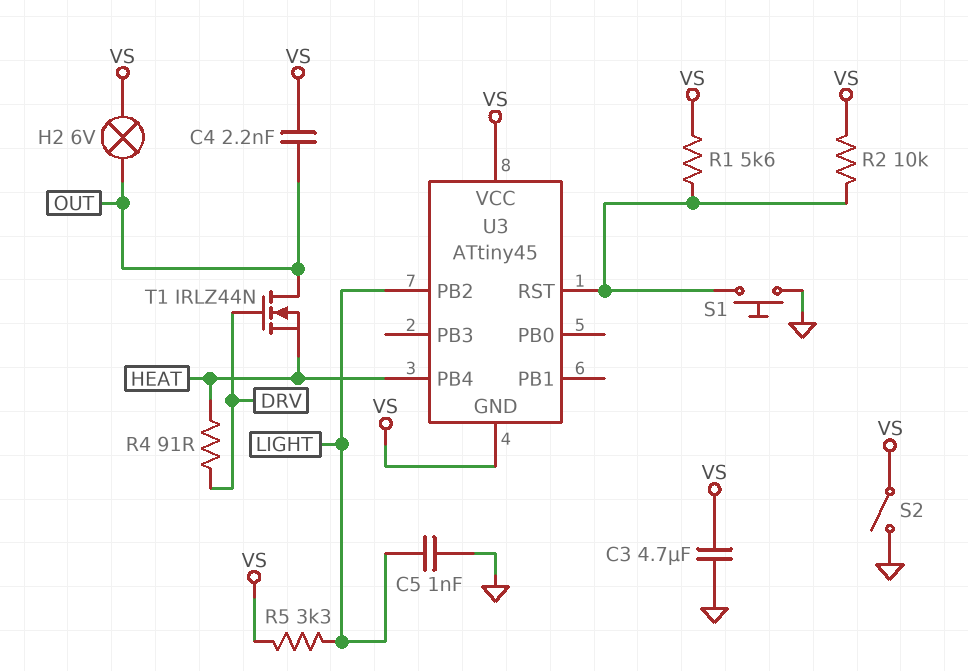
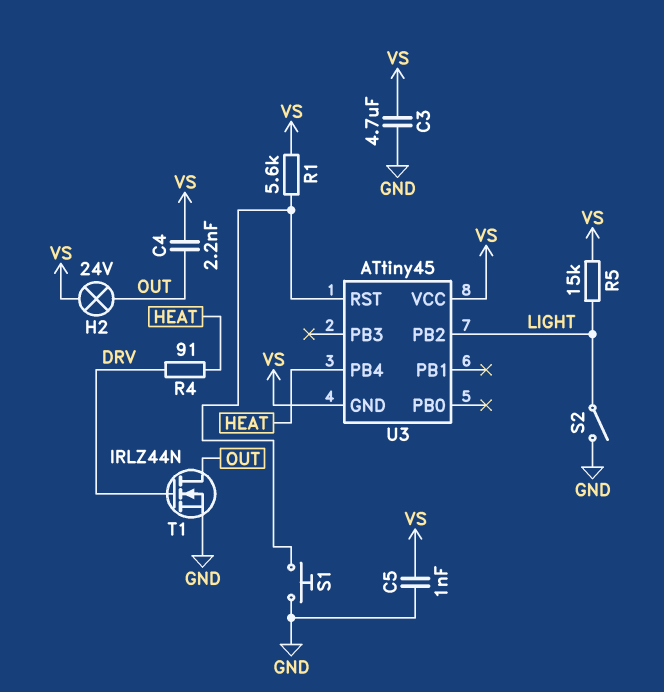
C5: 1nF (GND, LIGHT) -> 1nF (GND, VS)
H2: lamp 6V (OUT, VS) -> lamp 24V (OUT, VS)
R2: 10k (U3/RST, VS) -> none
R5: 3.3k (LIGHT, VS) -> 15k (LIGHT, VS)
S2: switch (GND, VS) -> switch (GND, LIGHT)
T1: NMOS IRLZ44N (G DRV, D OUT, S HEAT) -> NMOS IRLZ44N (G DRV, D OUT, S GND)

